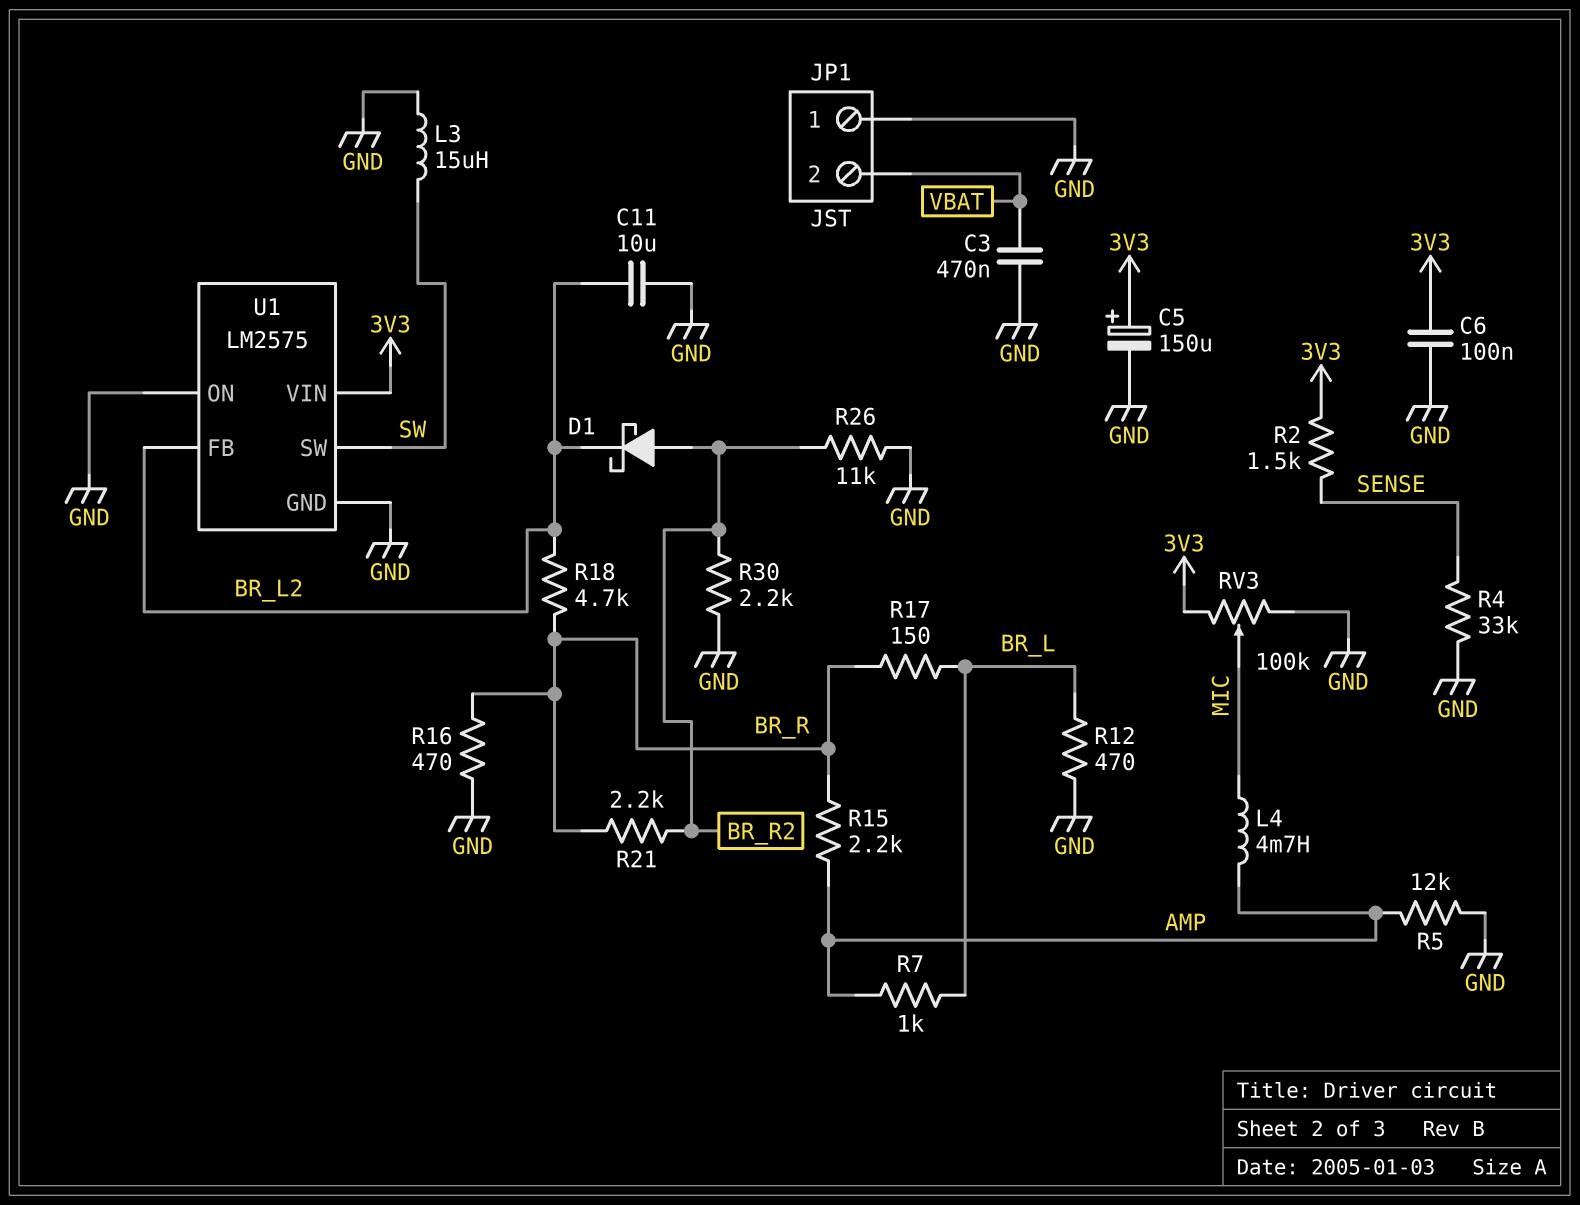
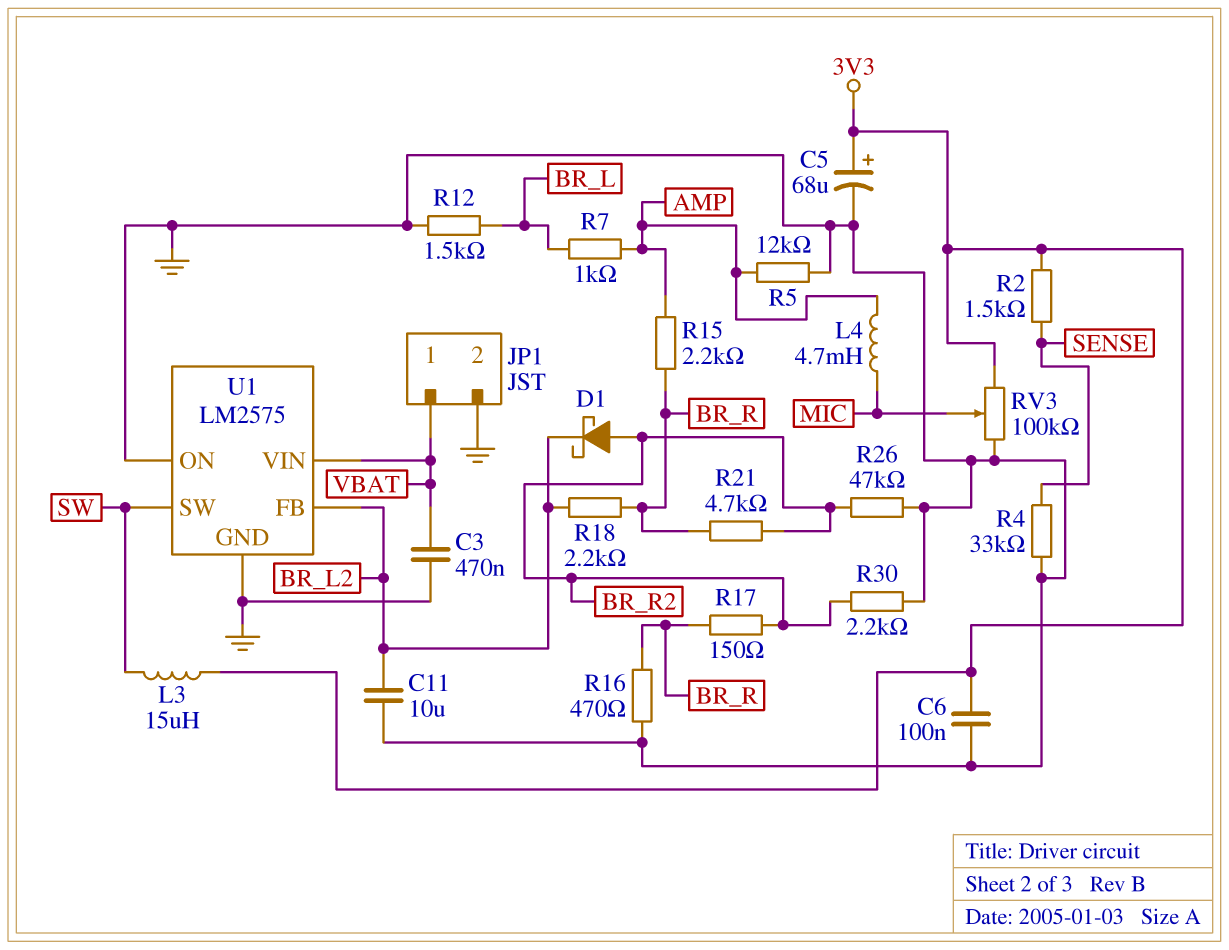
C5: 150uF (plus 3V3, minus GND) -> 68uF (plus 3V3, minus GND)
JP1 pin 1: GND -> VBAT
JP1 pin 2: VBAT -> GND
L3: 15uH (GND, SW) -> 15uH (3V3, SW)
R12: 470 (BR_L, GND) -> 1.5k (BR_L, GND)
R17: 150 (BR_L, BR_R) -> 150 (BR_R, BR_R2)
R18: 4.7k (BR_L2, BR_R) -> 2.2k (BR_L2, BR_R)
R21: 2.2k (BR_R, BR_R2) -> 4.7k (BR_R, BR_R2)
R26: 11k (BR_R2, GND) -> 47k (BR_R2, GND)
U1 pin VIN: 3V3 -> VBAT

